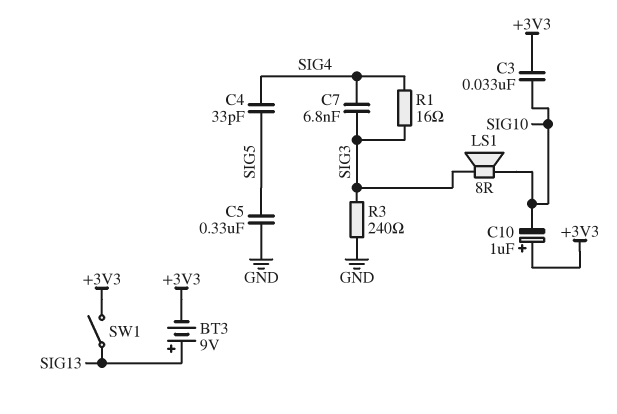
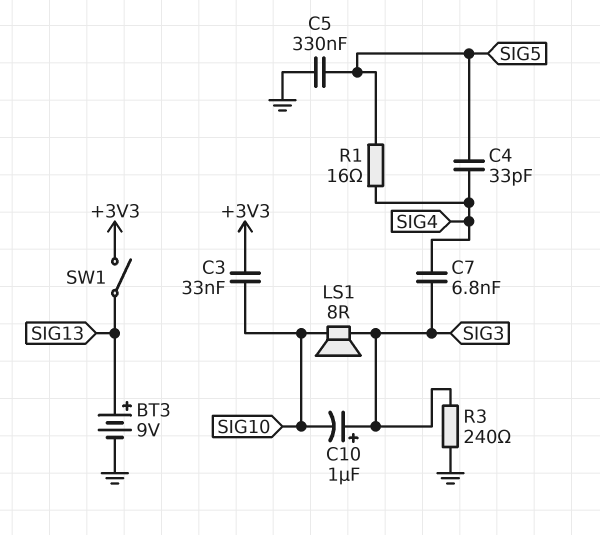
BT3: 9V (plus SIG13, minus +3V3) -> 9V (plus SIG13, minus GND)
C10: 1uF (plus +3V3, minus SIG10) -> 1uF (plus SIG3, minus SIG10)
R1: 16 (SIG3, SIG4) -> 16 (SIG4, SIG5)

